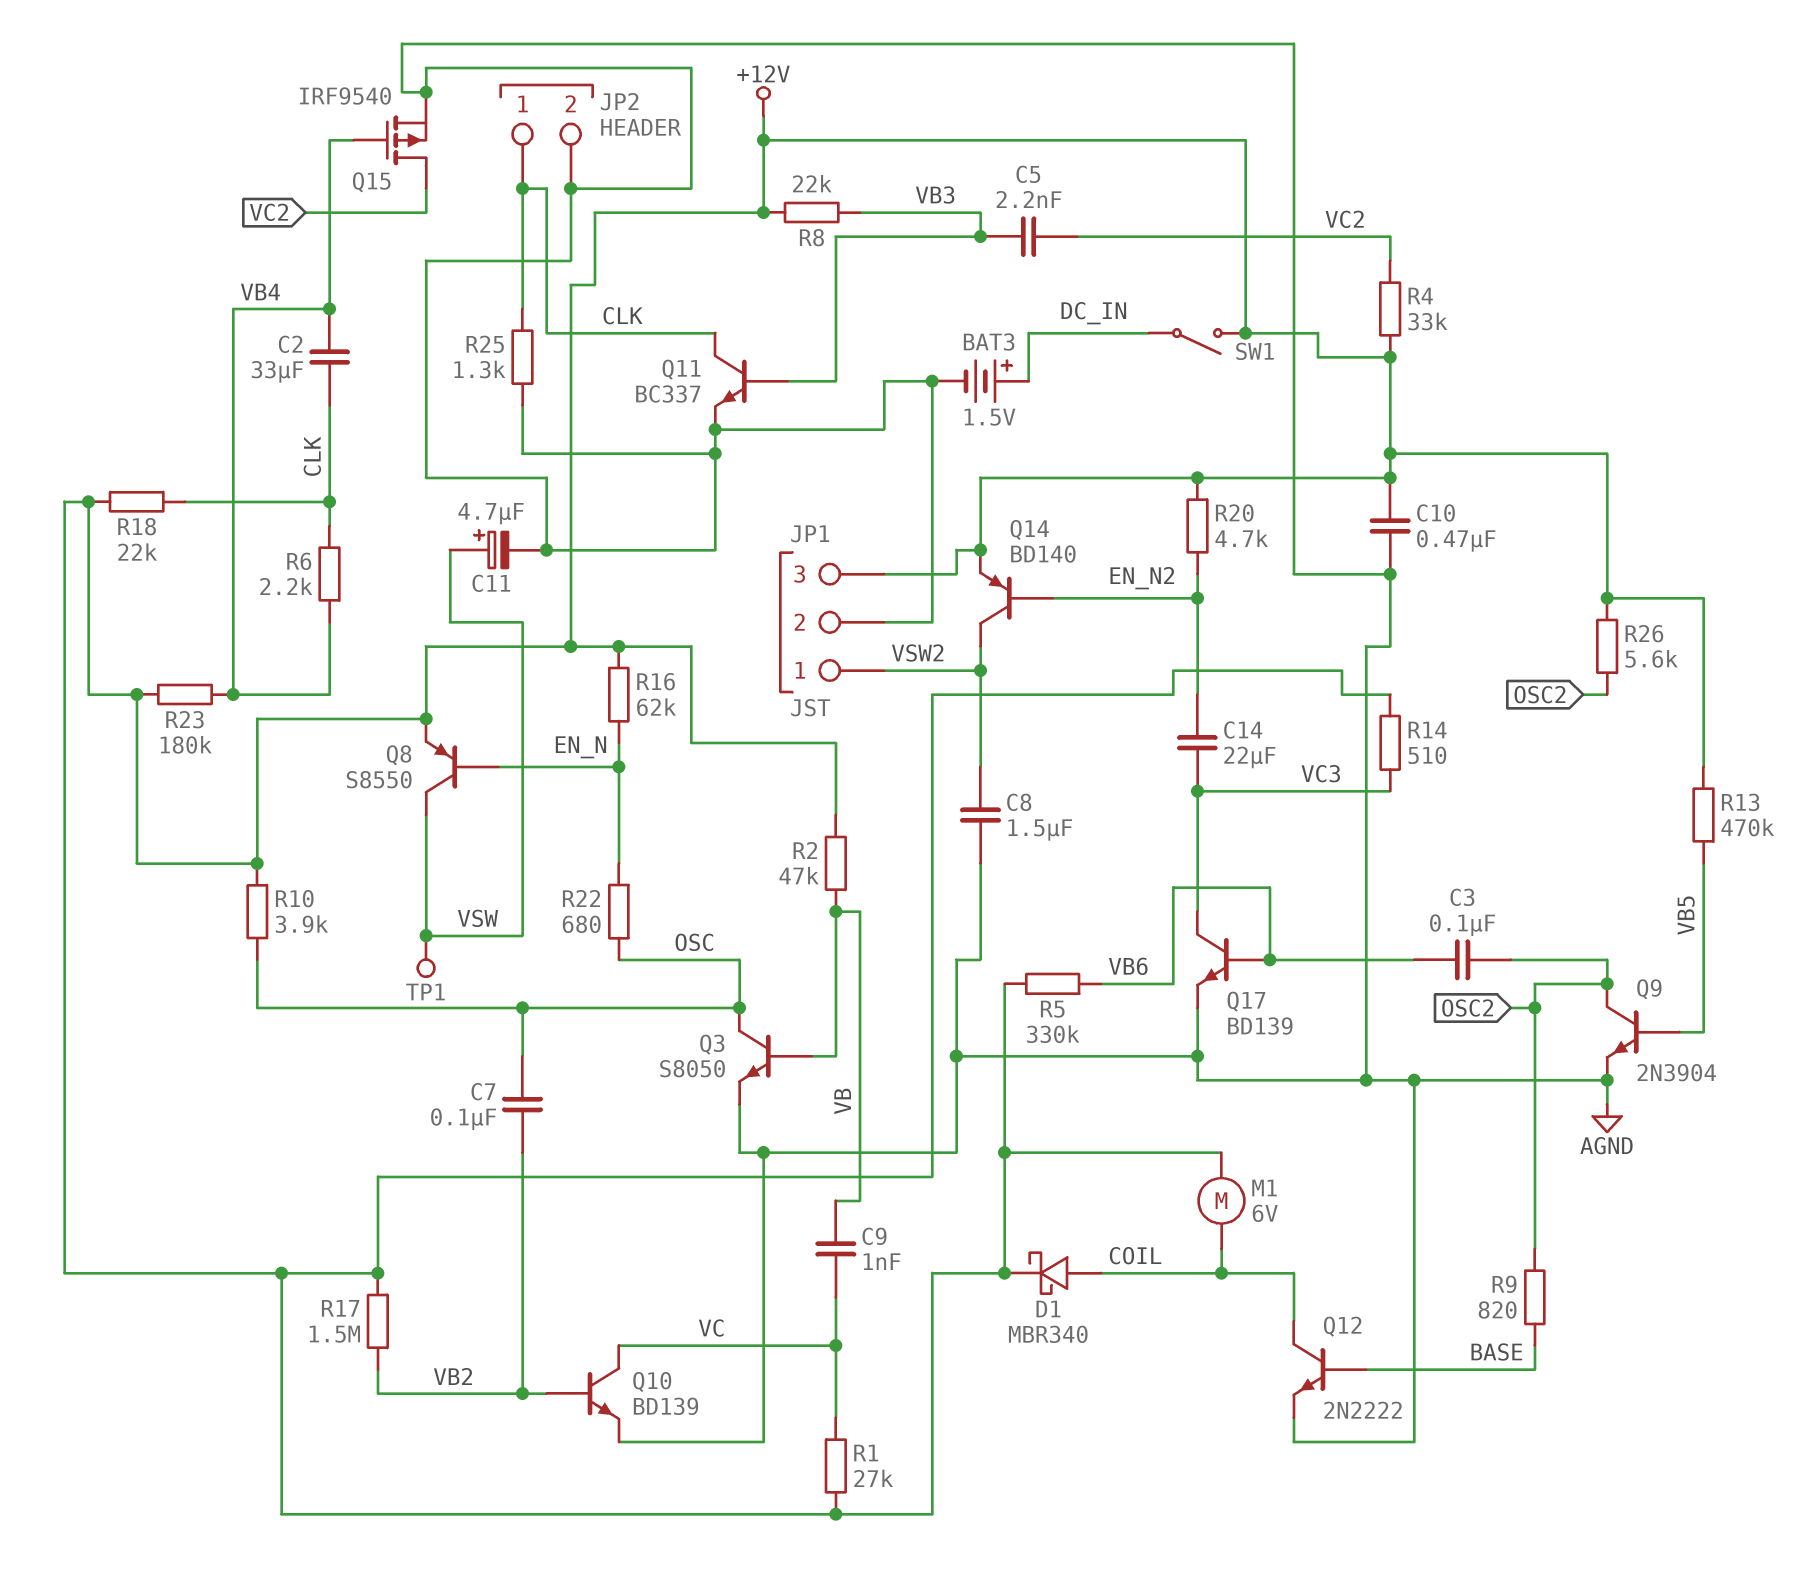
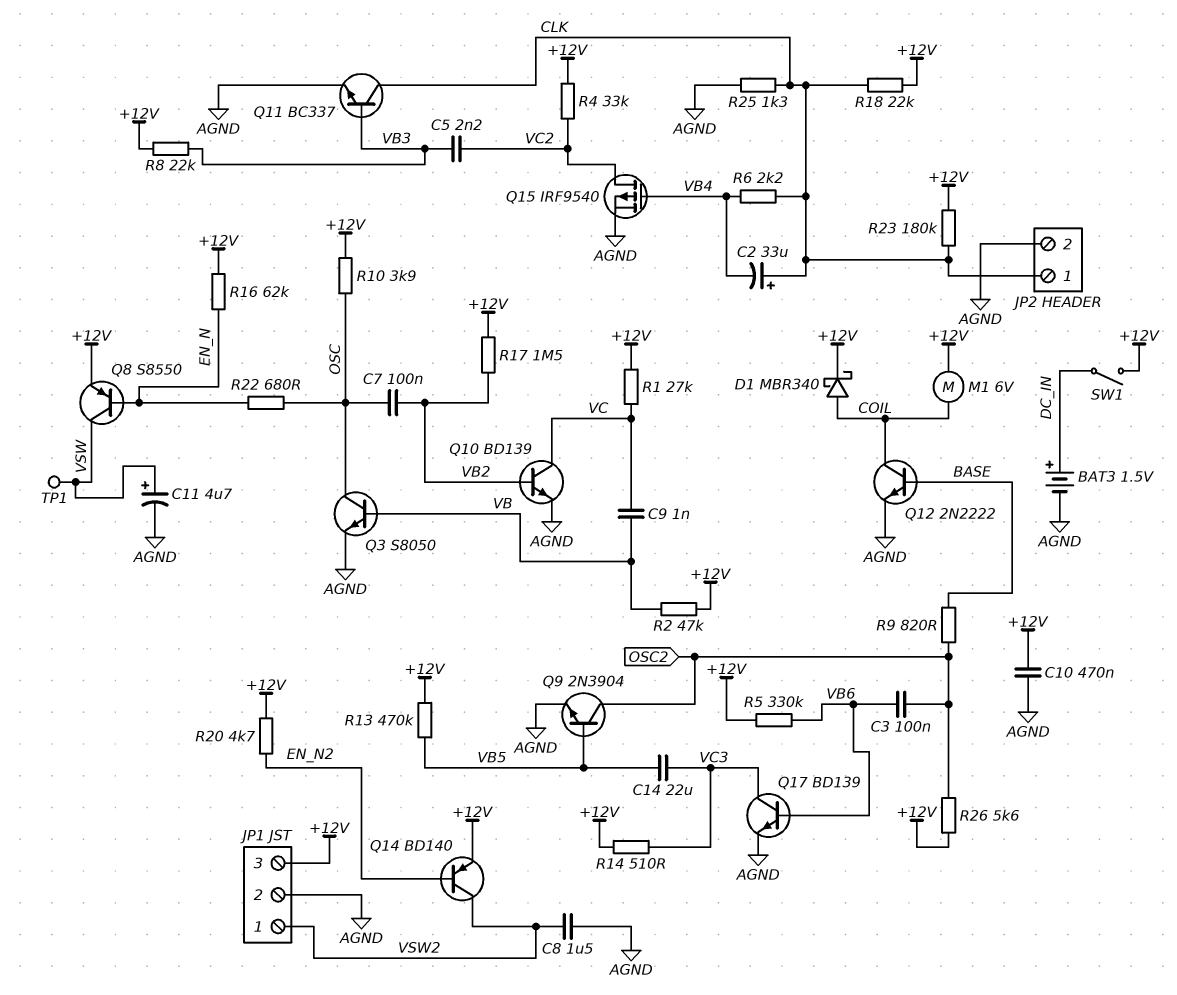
C2: 33uF (CLK, VB4) -> 33uF (plus CLK, minus VB4)
C14: 22uF (EN_N2, VC3) -> 22uF (VB5, VC3)
R23: 180k (+12V, VB4) -> 180k (+12V, CLK)

